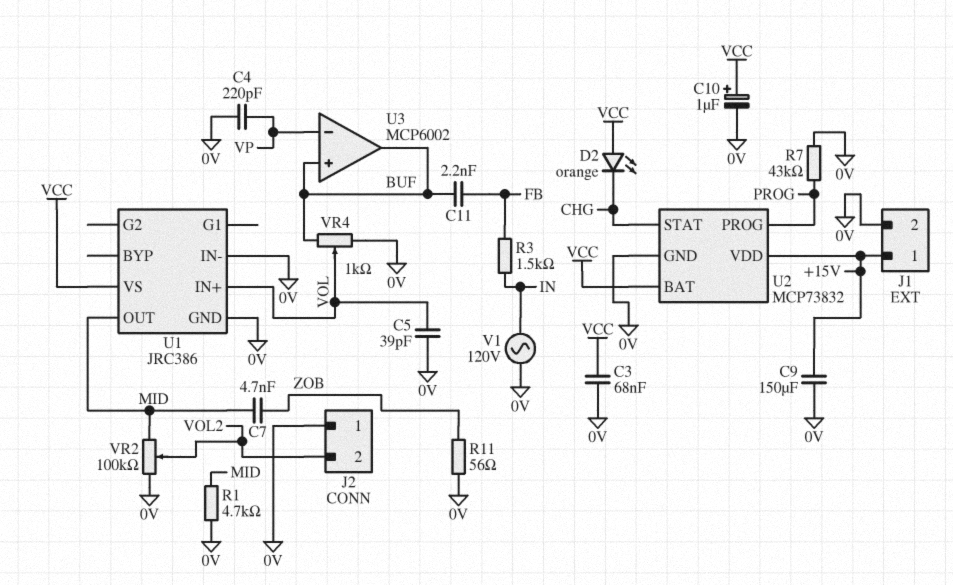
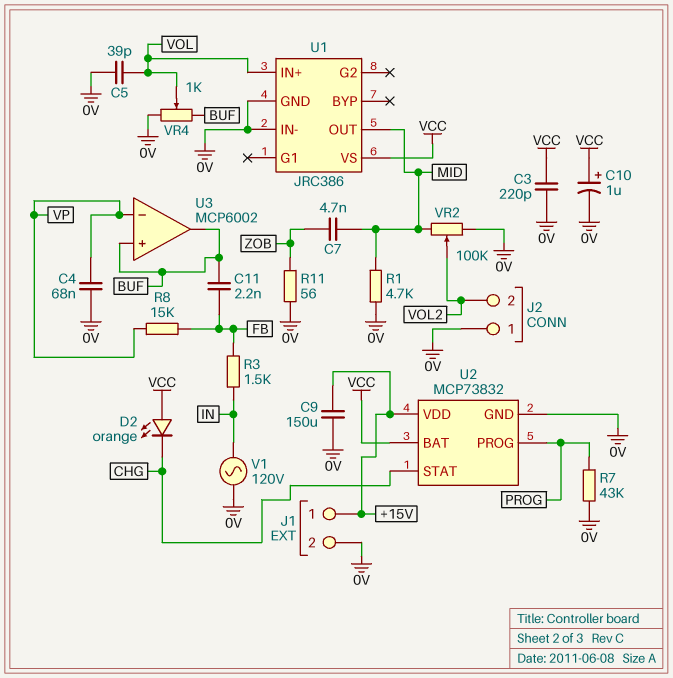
C3: 68nF (0V, VCC) -> 220pF (0V, VCC)
C4: 220pF (0V, VP) -> 68nF (0V, VP)
R8: none -> 15k (FB, VP)

